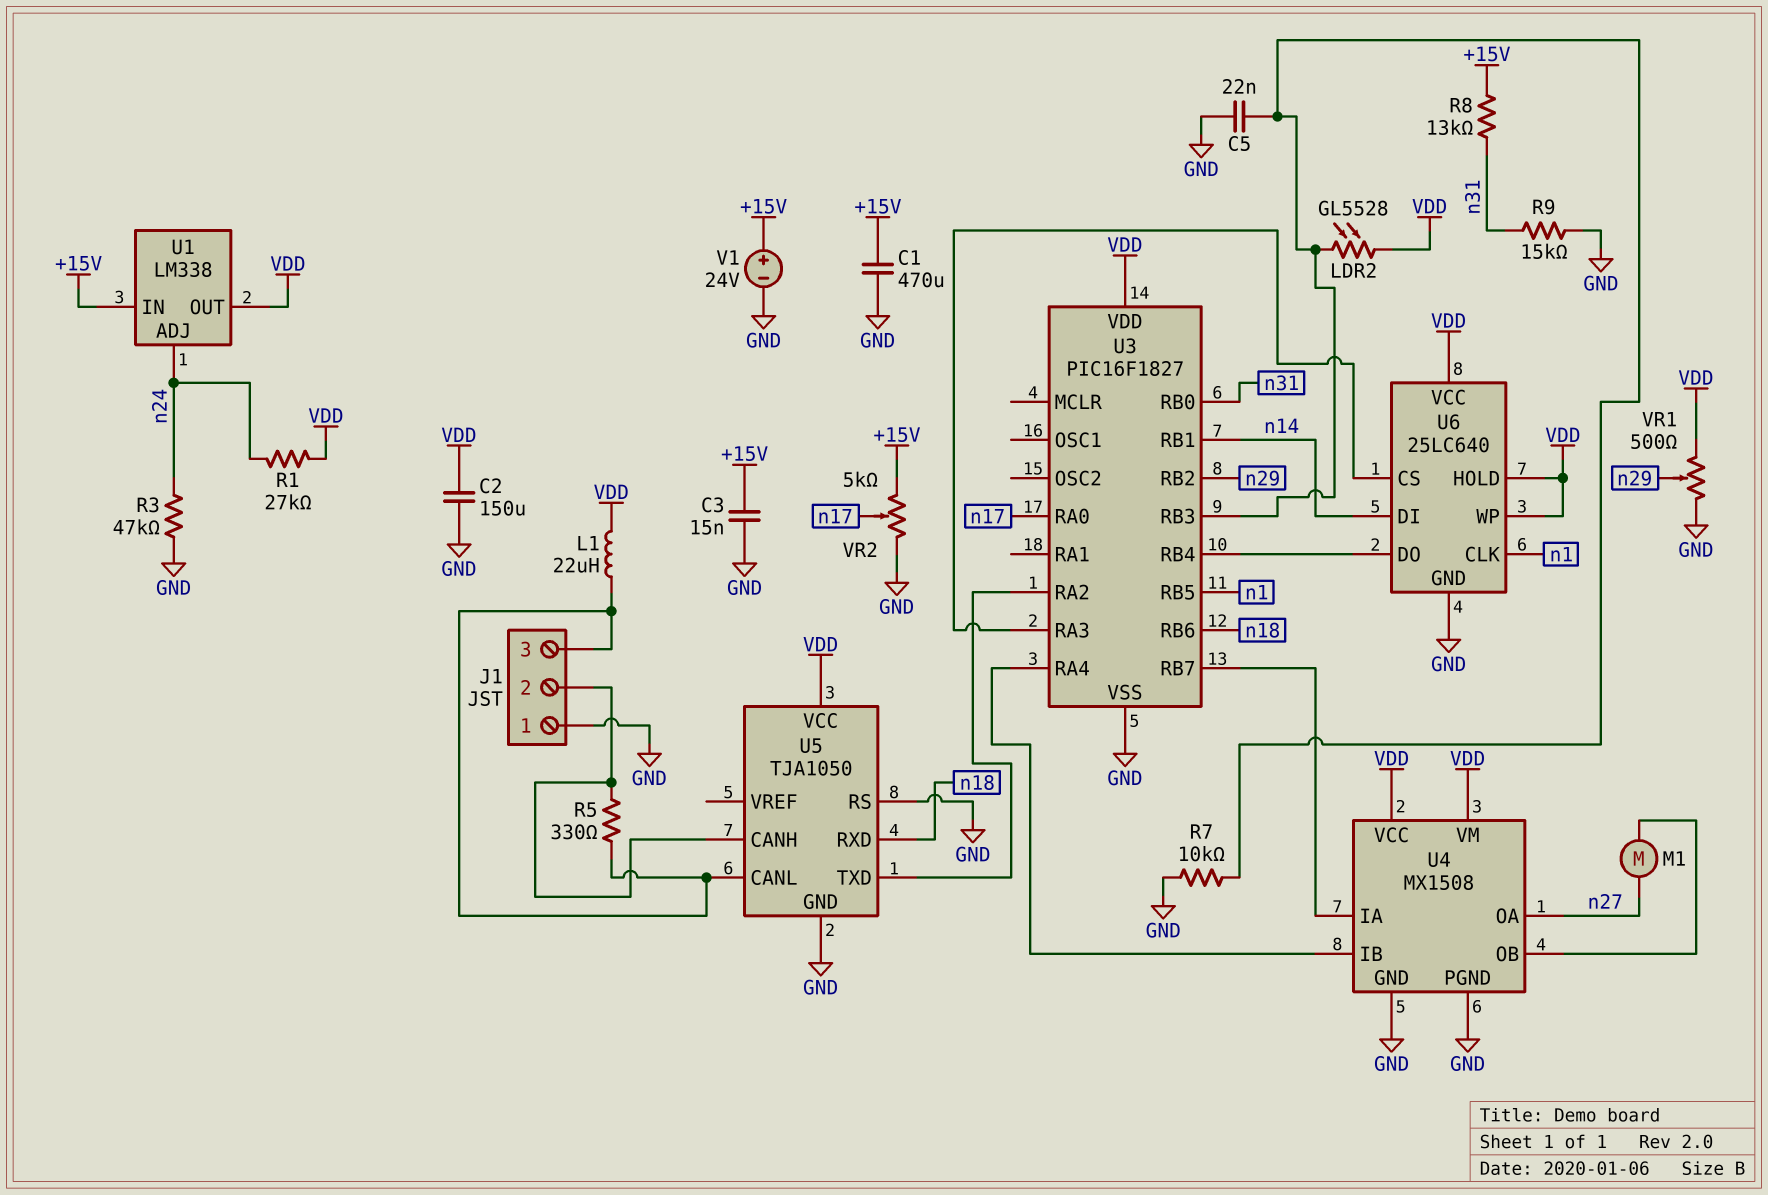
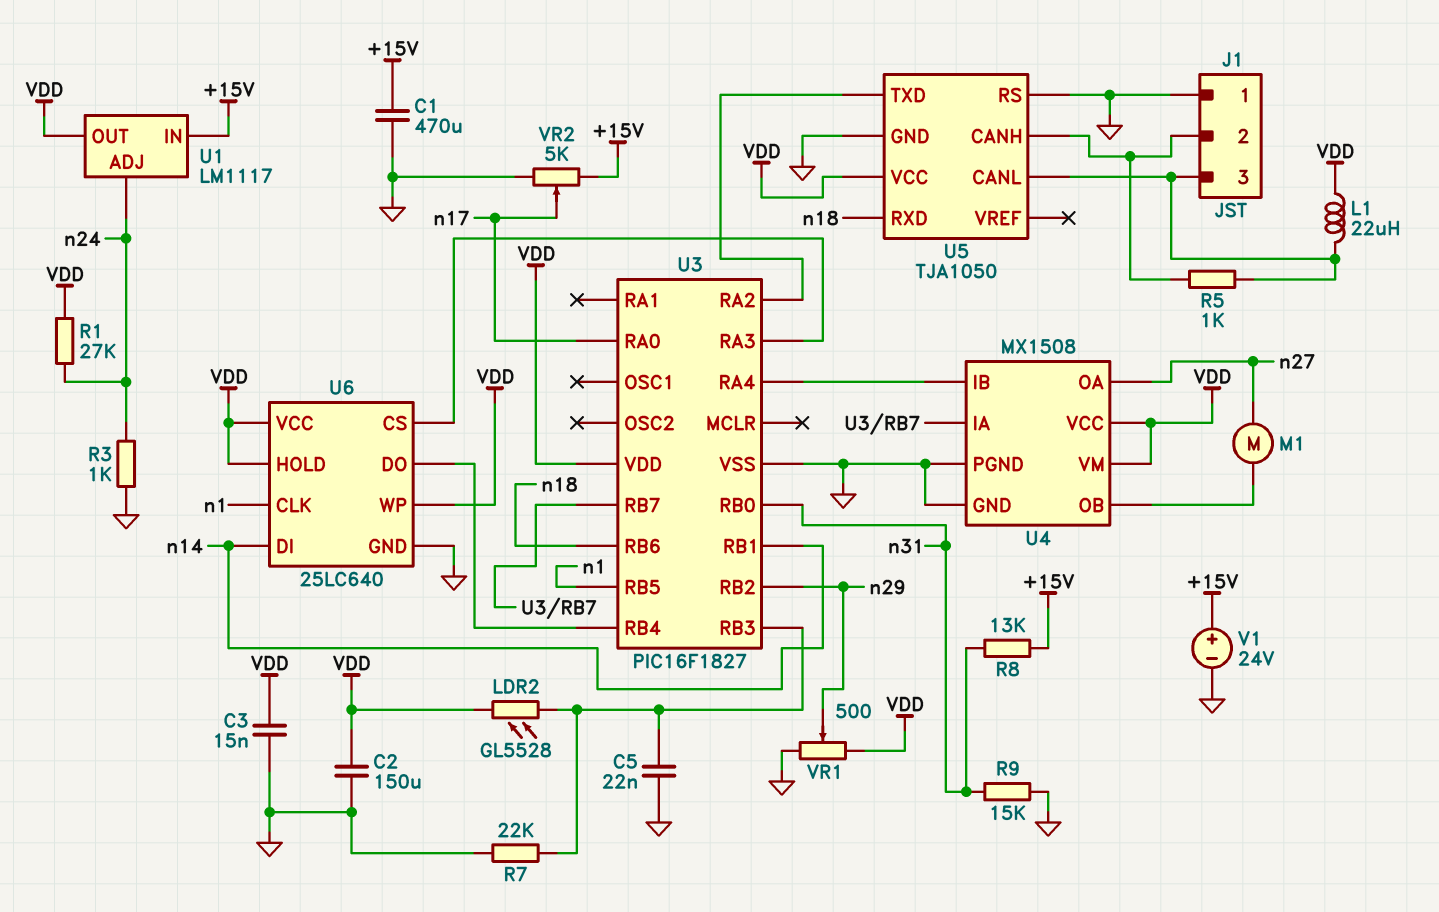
C3: 15nF (+15V, GND) -> 15nF (GND, VDD)
R3: 47k (GND, n24) -> 1k (GND, n24)
R5: 330 (J1/2, J1/3) -> 1k (J1/2, J1/3)
R7: 10k (GND, U3/RB3) -> 22k (GND, U3/RB3)
U1: LM338 -> LM1117

